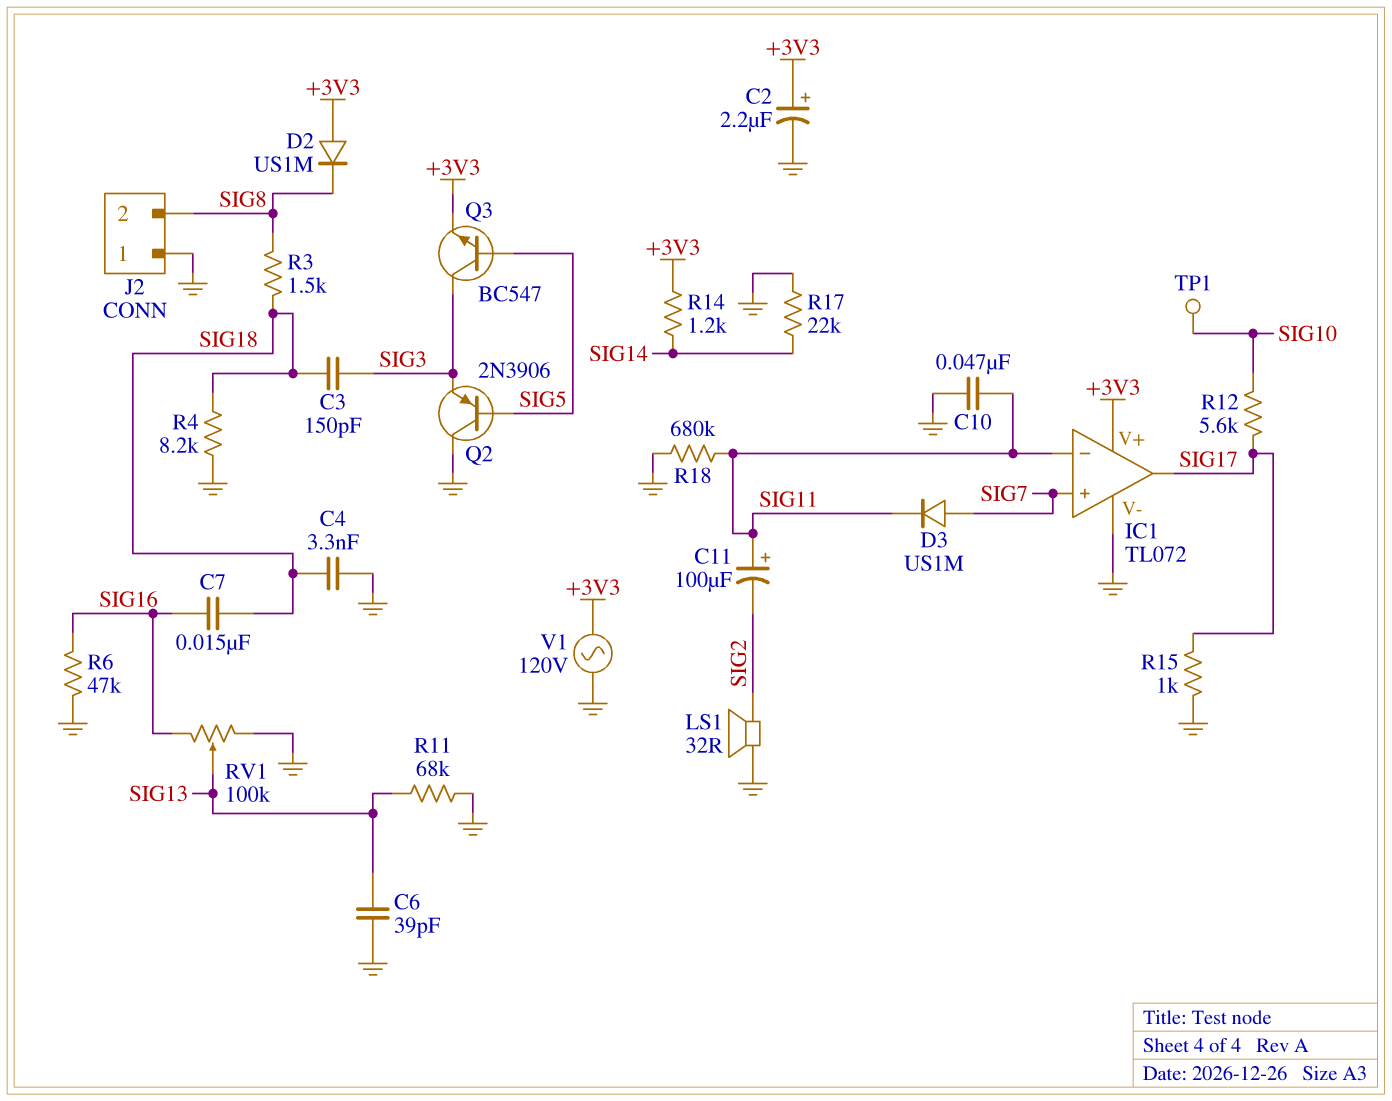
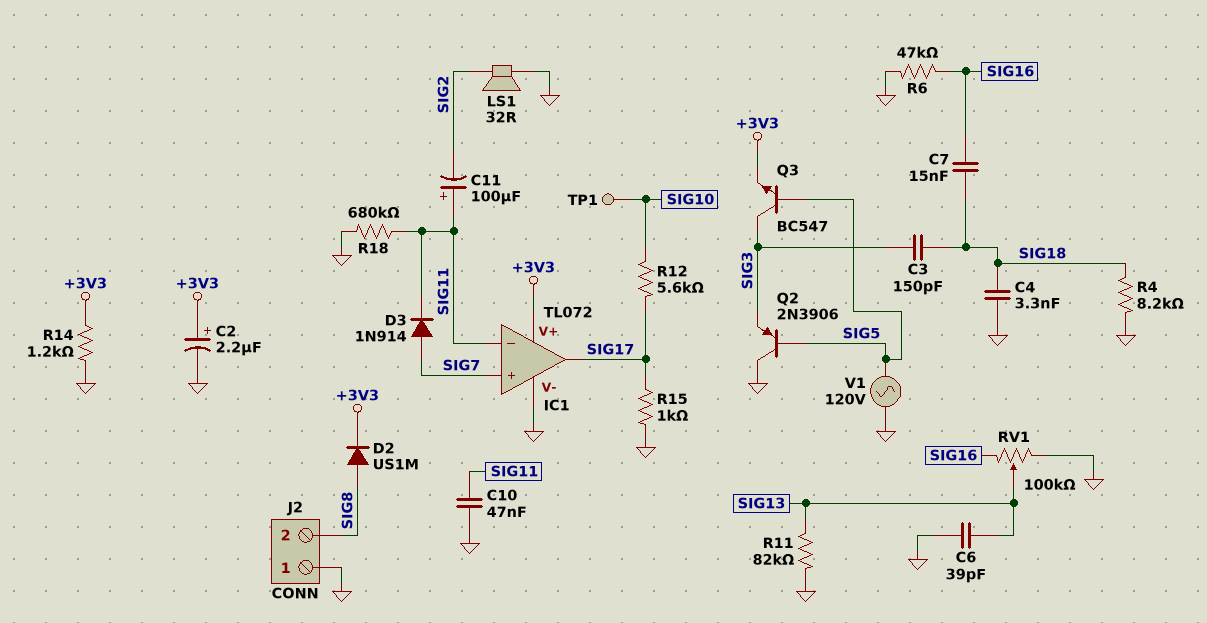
D2: diode US1M (A +3V3, K SIG8) -> diode US1M (A SIG8, K +3V3)
D3: diode US1M (A SIG7, K SIG11) -> diode 1N914 (A SIG7, K SIG11)
R3: 1.5k (SIG8, SIG18) -> none
R11: 68k (GND, SIG13) -> 82k (GND, SIG13)
R14: 1.2k (+3V3, SIG14) -> 1.2k (+3V3, GND)
R17: 22k (GND, SIG14) -> none
V1: AC 120V (+3V3, GND) -> AC 120V (GND, SIG5)

